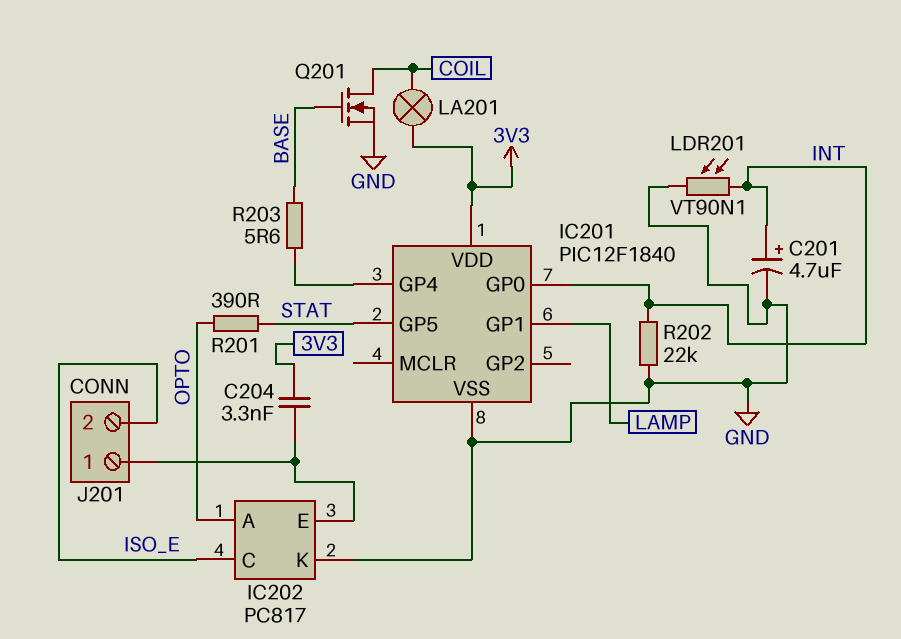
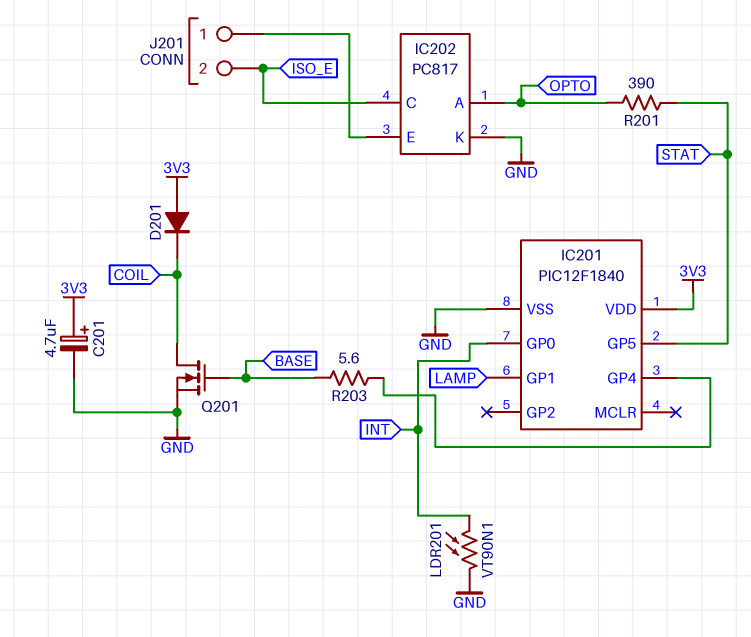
C201: 4.7uF (plus INT, minus GND) -> 4.7uF (plus 3V3, minus GND)
C204: 3.3nF (3V3, IC202/E) -> none
D201: none -> diode (A 3V3, K COIL)
LA201: lamp (3V3, COIL) -> none
R202: 22k (GND, INT) -> none

